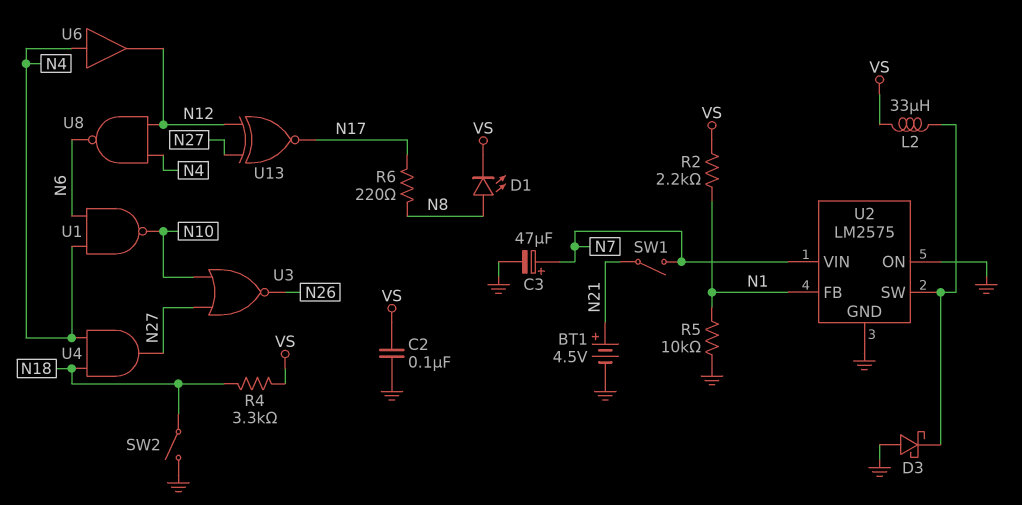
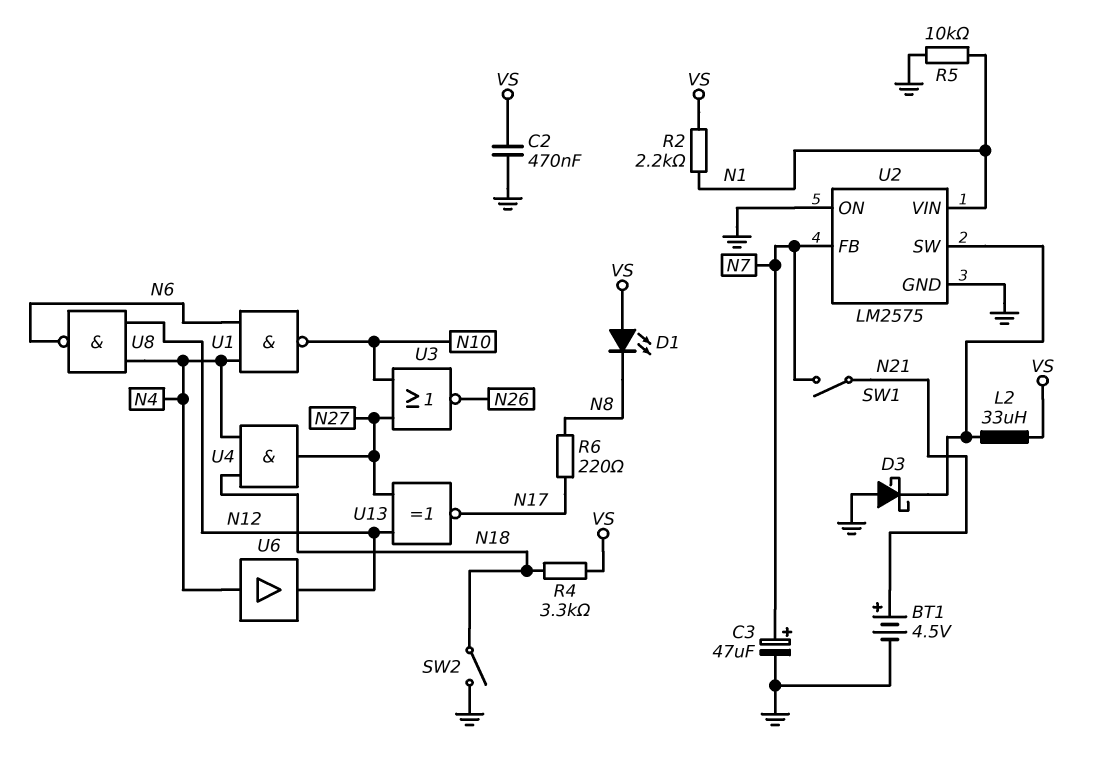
C2: 100nF (GND, VS) -> 470nF (GND, VS)
D1: LED (A N8, K VS) -> LED (A VS, K N8)
U2 pin FB: N1 -> N7
U2 pin VIN: N7 -> N1

